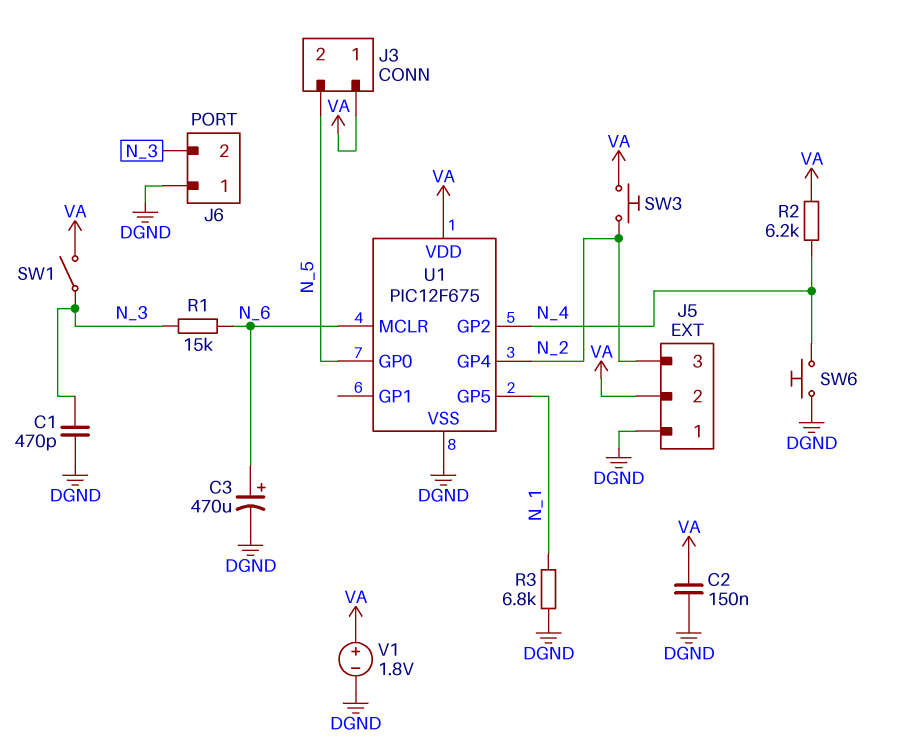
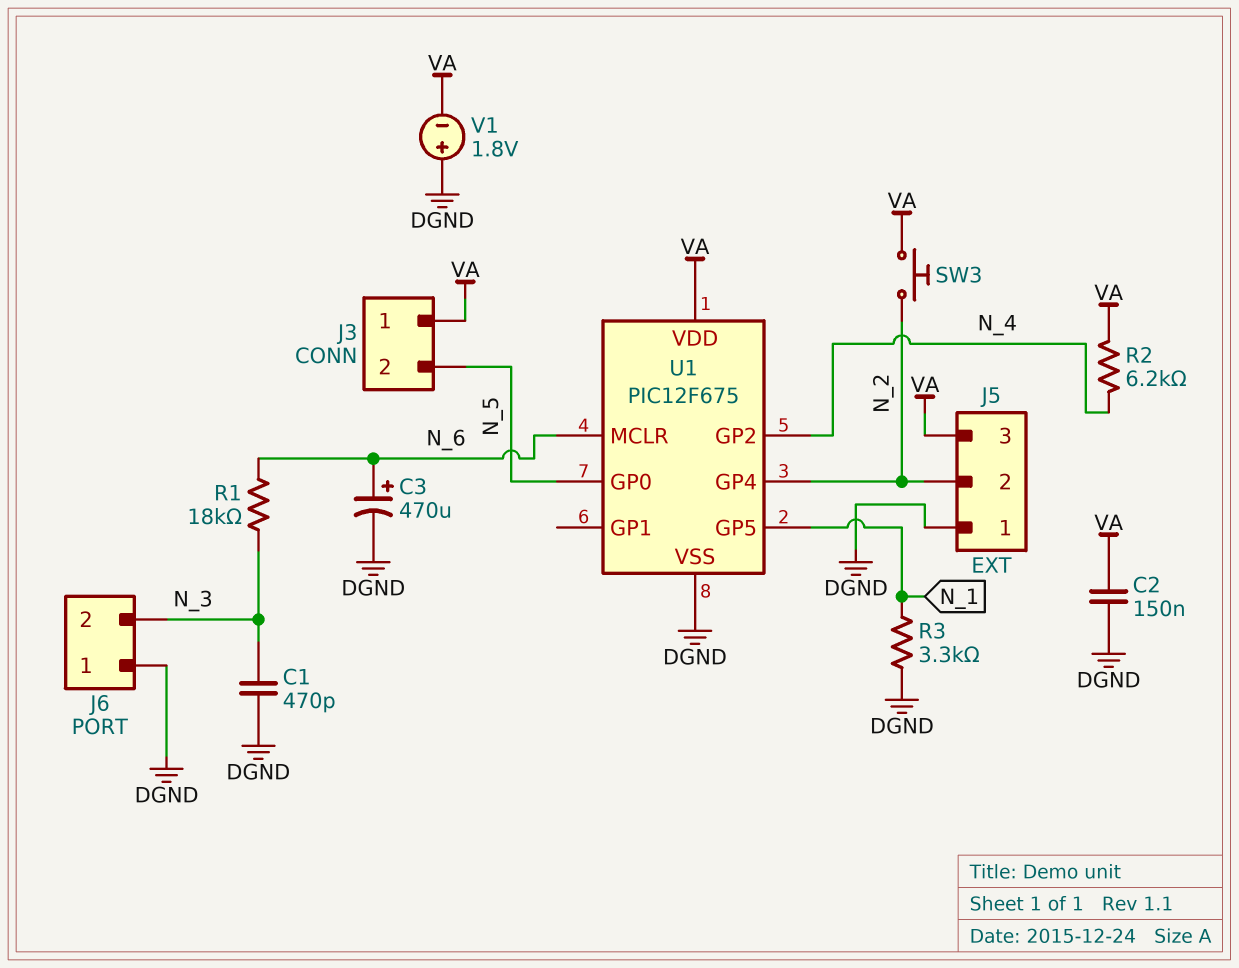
J5 pin 2: VA -> N_2
J5 pin 3: N_2 -> VA
R1: 15k (N_3, N_6) -> 18k (N_3, N_6)
R3: 6.8k (DGND, N_1) -> 3.3k (DGND, N_1)
SW1: switch (N_3, VA) -> none
SW6: button (DGND, N_4) -> none
V1: 1.8V (plus VA, minus DGND) -> 1.8V (plus DGND, minus VA)

